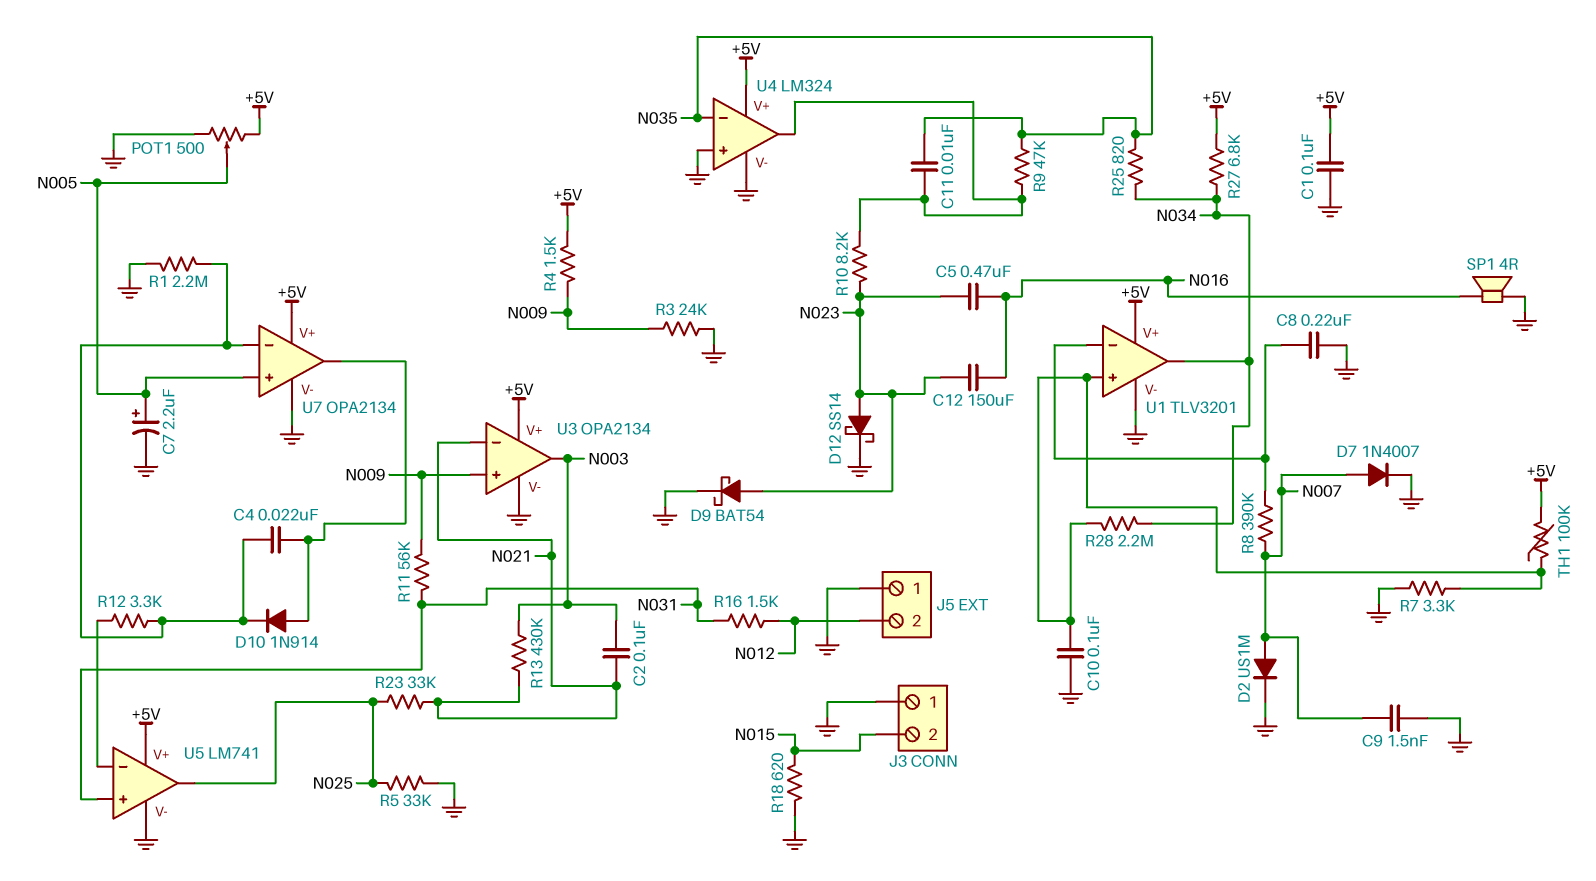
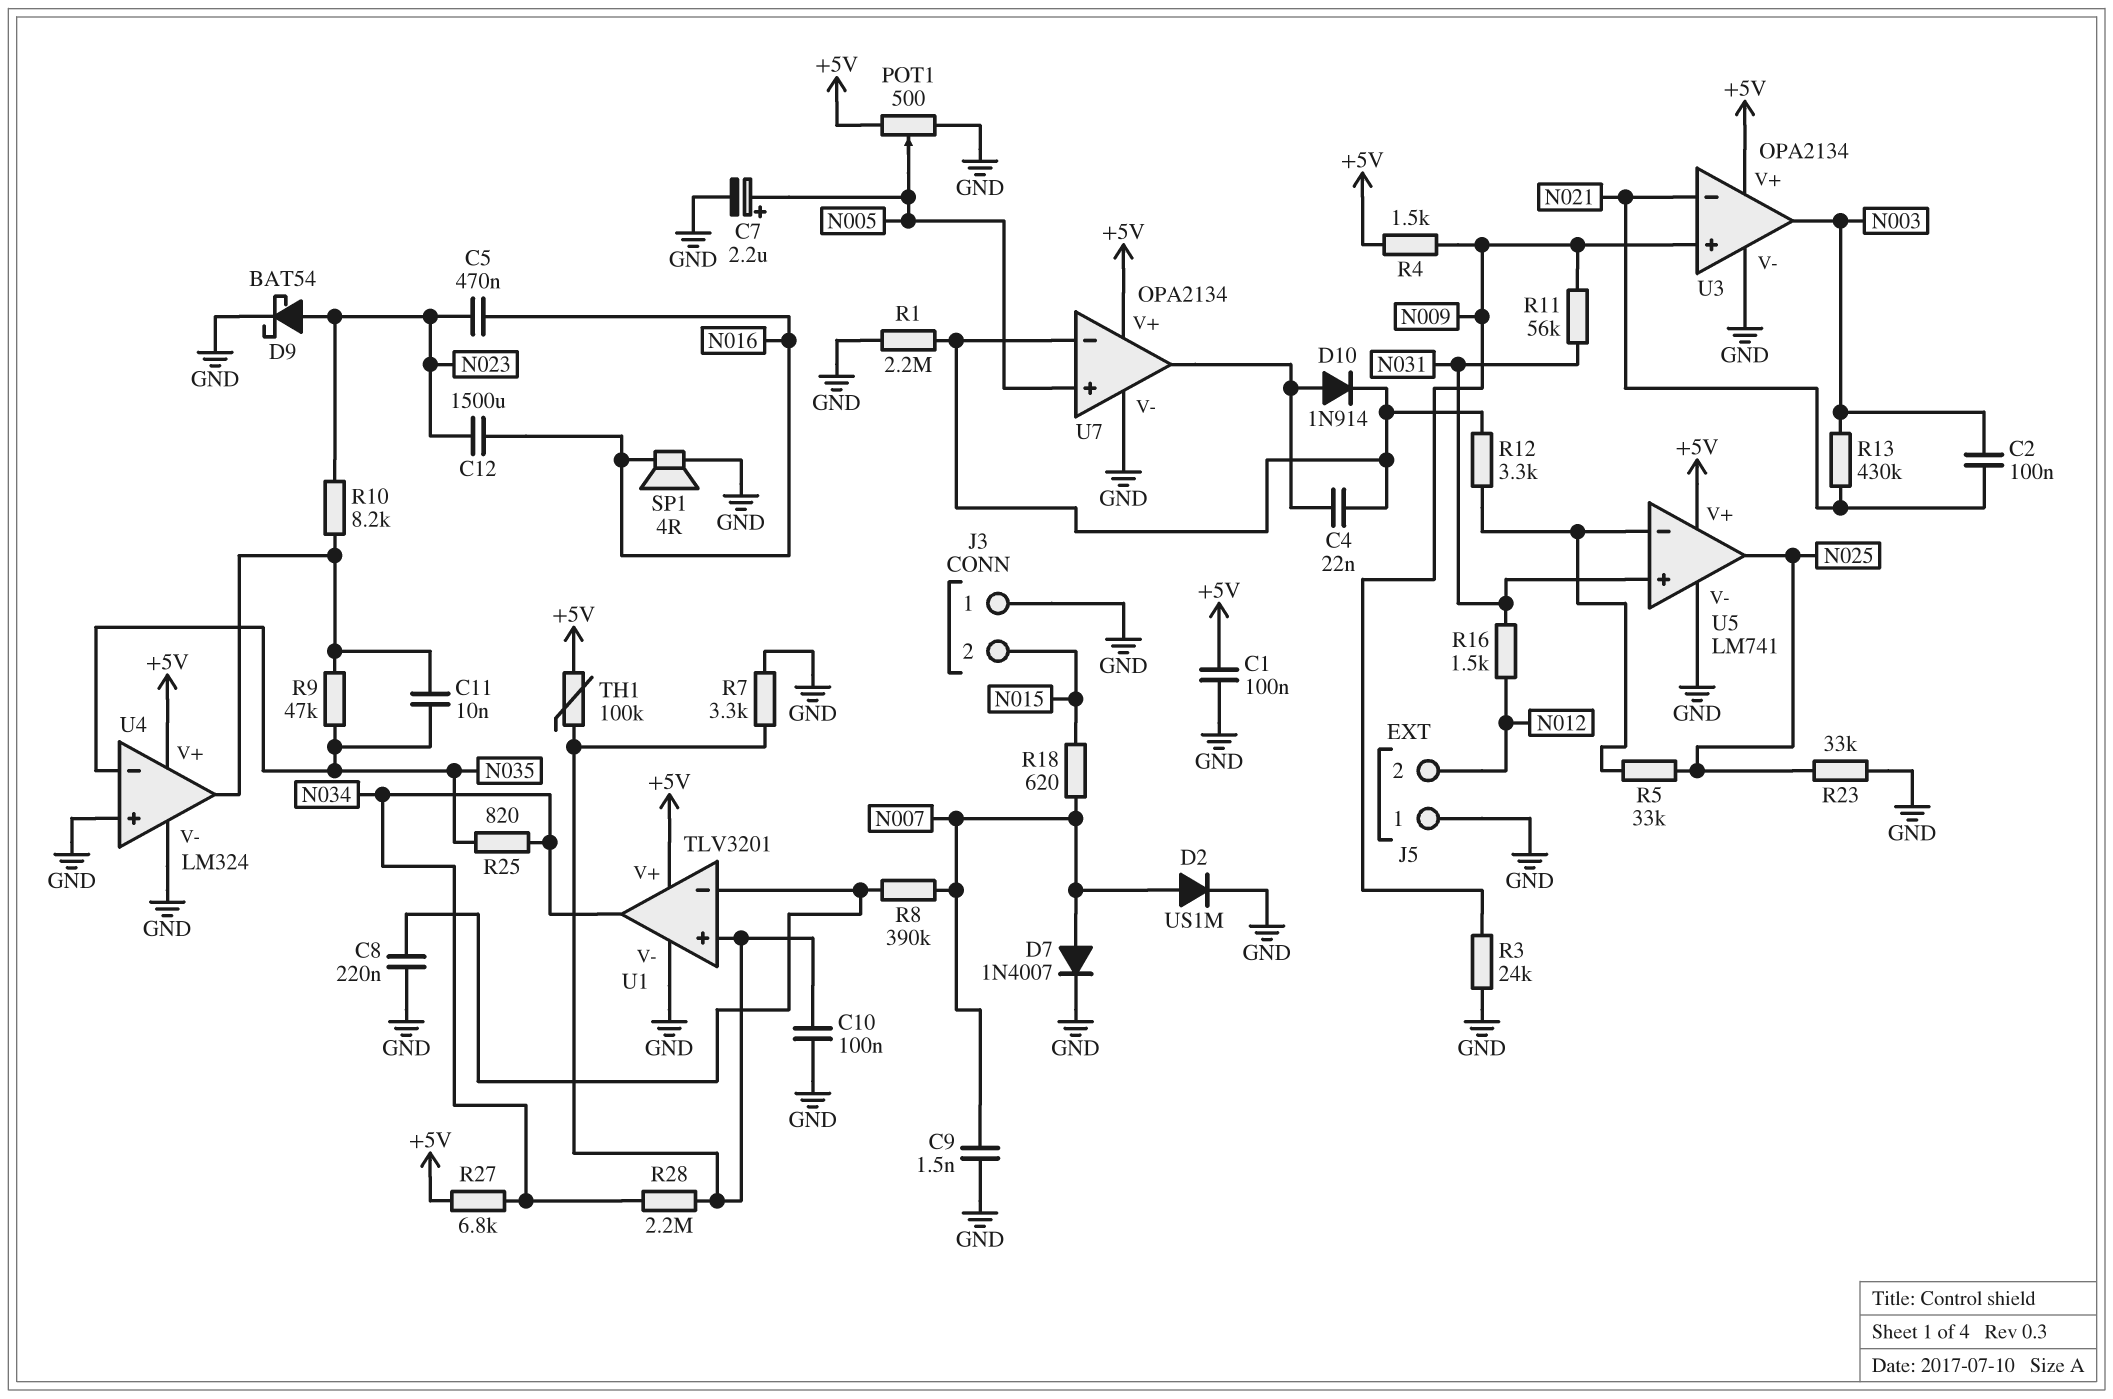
C12: 150uF (N016, N023) -> 1500uF (N016, N023)
D12: schottky SS14 (A N023, K GND) -> none
R5: 33k (GND, N025) -> 33k (N025, U5/in-)
R18: 620 (GND, N015) -> 620 (N007, N015)
R23: 33k (N021, N025) -> 33k (GND, N025)

